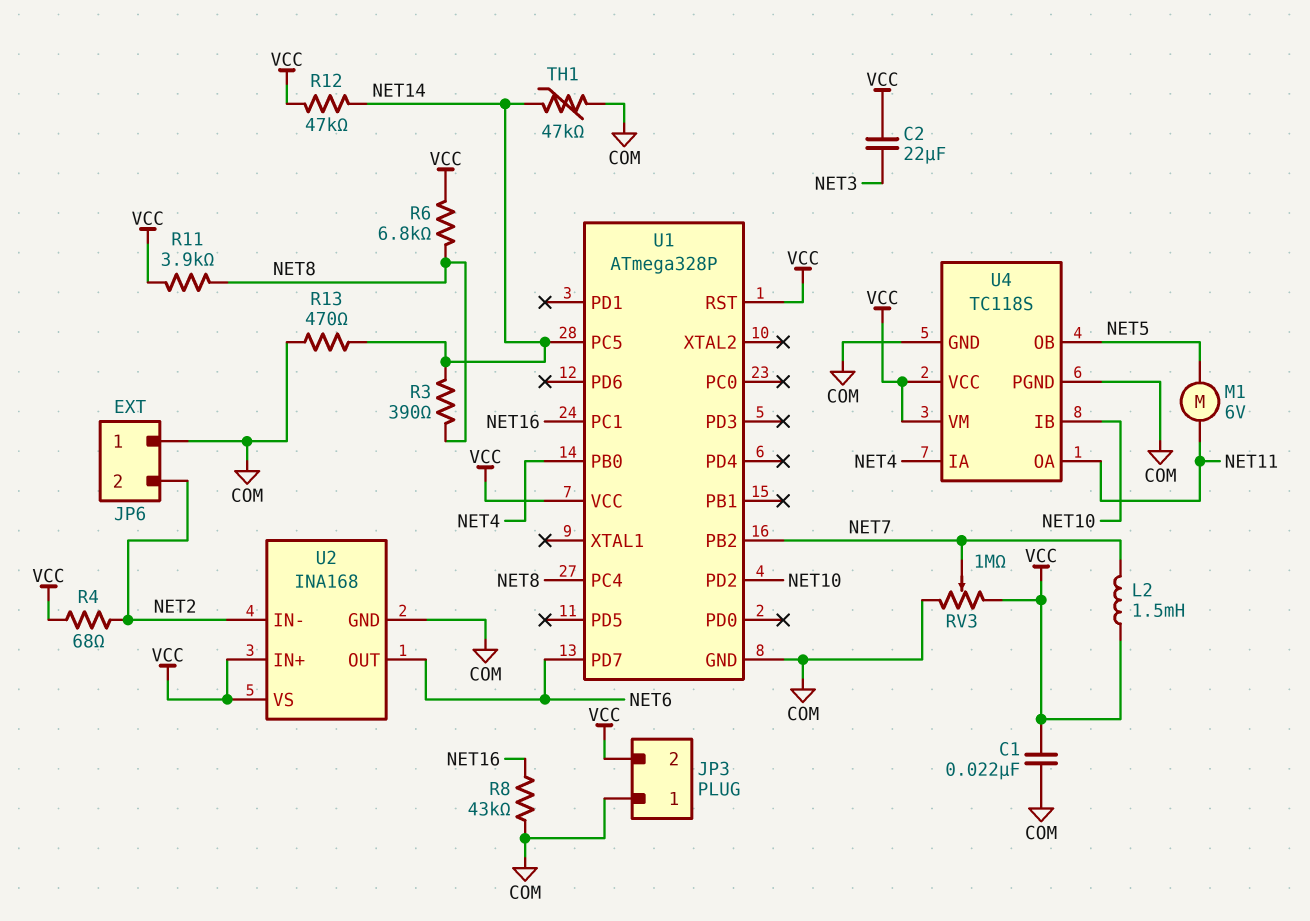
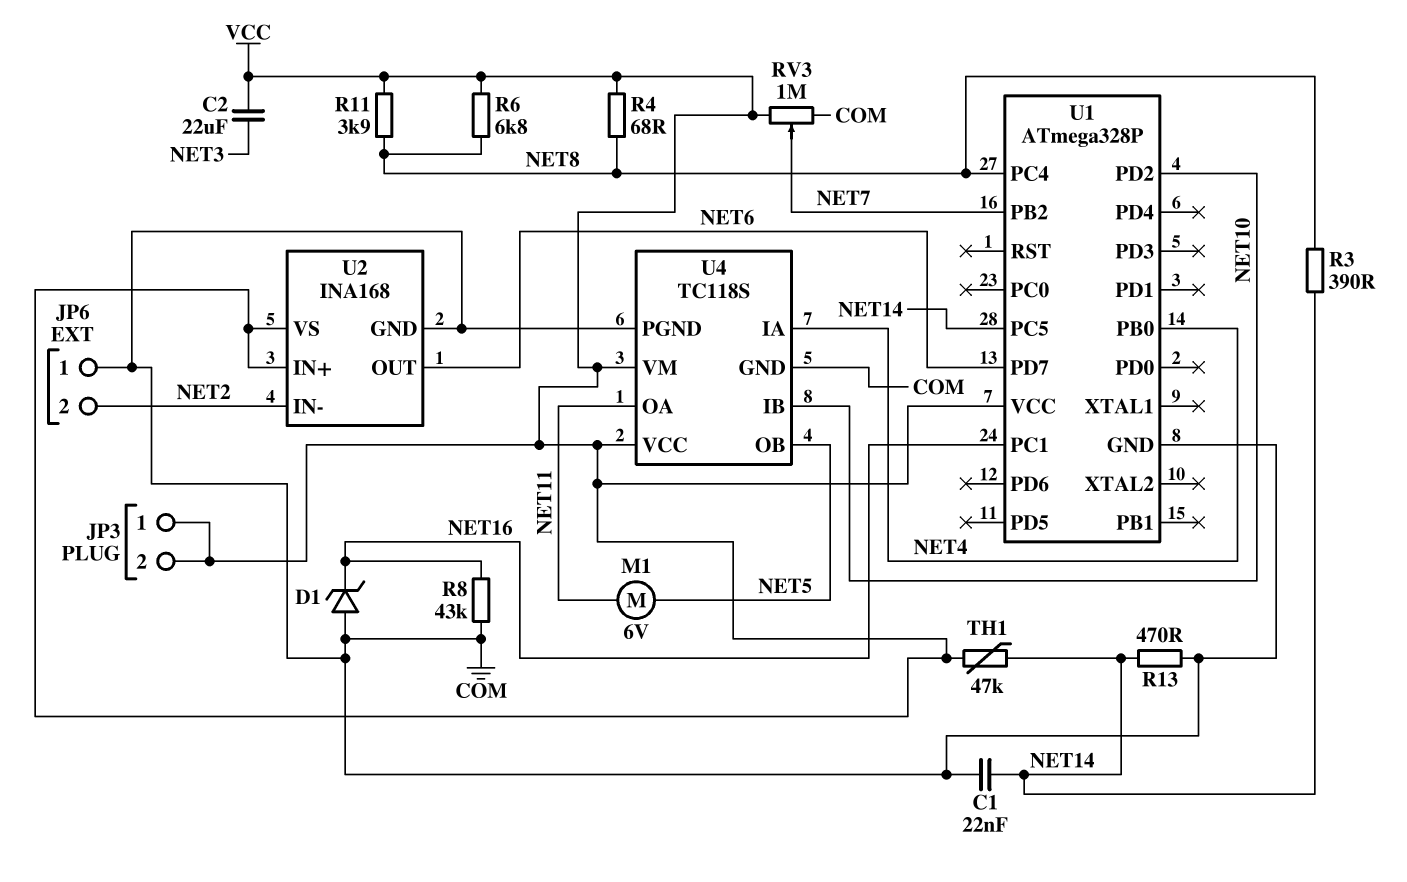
C1: 22nF (COM, VCC) -> 22nF (COM, NET14)
D1: none -> zener (A COM, K NET16)
JP3 pin 1: COM -> VCC
L2: 1.5mH (NET7, VCC) -> none
R4: 68 (NET2, VCC) -> 68 (NET8, VCC)
R12: 47k (NET14, VCC) -> none
TH1: 47k (COM, NET14) -> 47k (NET14, VCC)
U1 pin RST: VCC -> none

